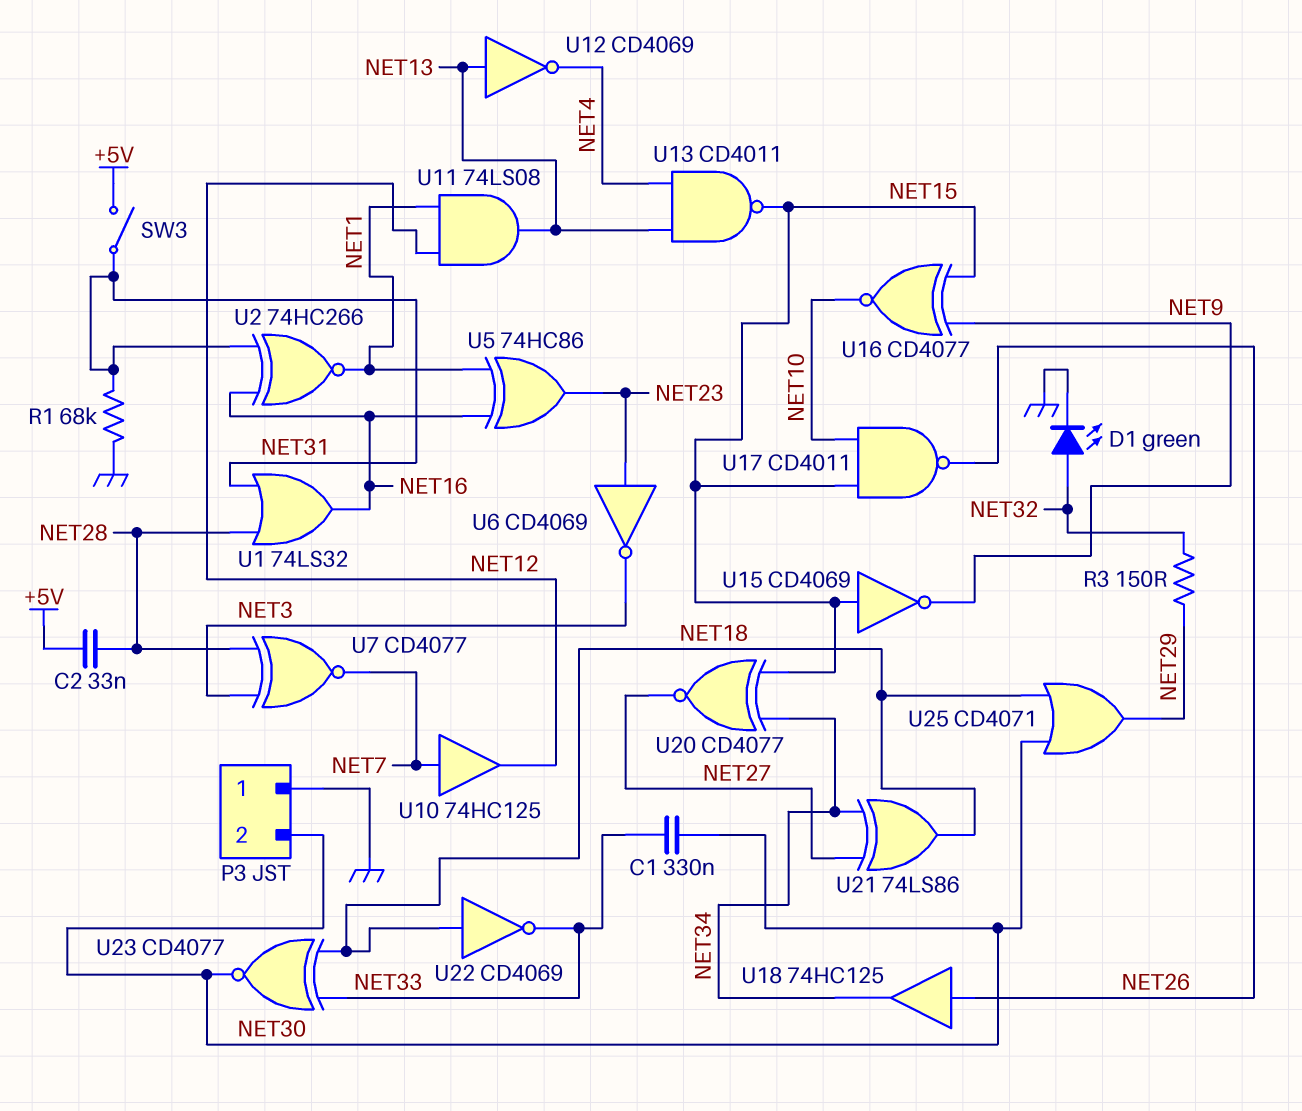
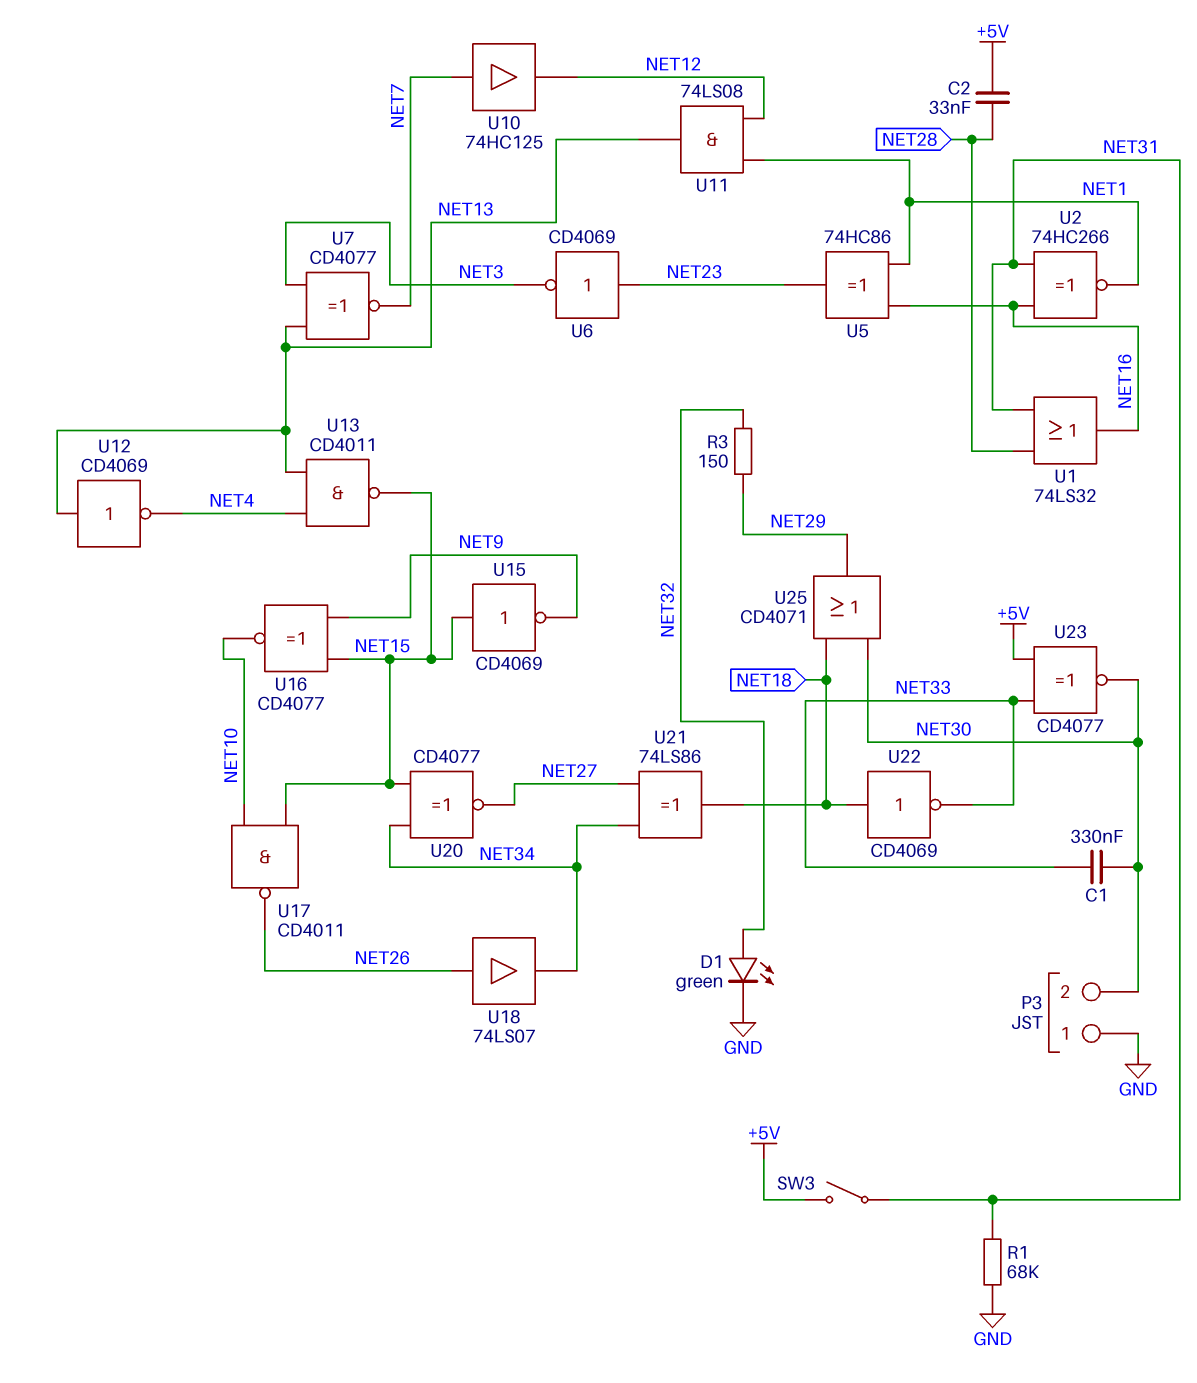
U7: XNOR CD4077 (in NET3, in NET28, out NET7) -> XNOR CD4077 (in NET3, in NET13, out NET7)
U18: buffer 74HC125 (in NET26, out NET34) -> buffer 74LS07 (in NET26, out NET34)
U23: XNOR CD4077 (in NET18, in NET33, out NET30) -> XNOR CD4077 (in +5V, in NET33, out NET30)

